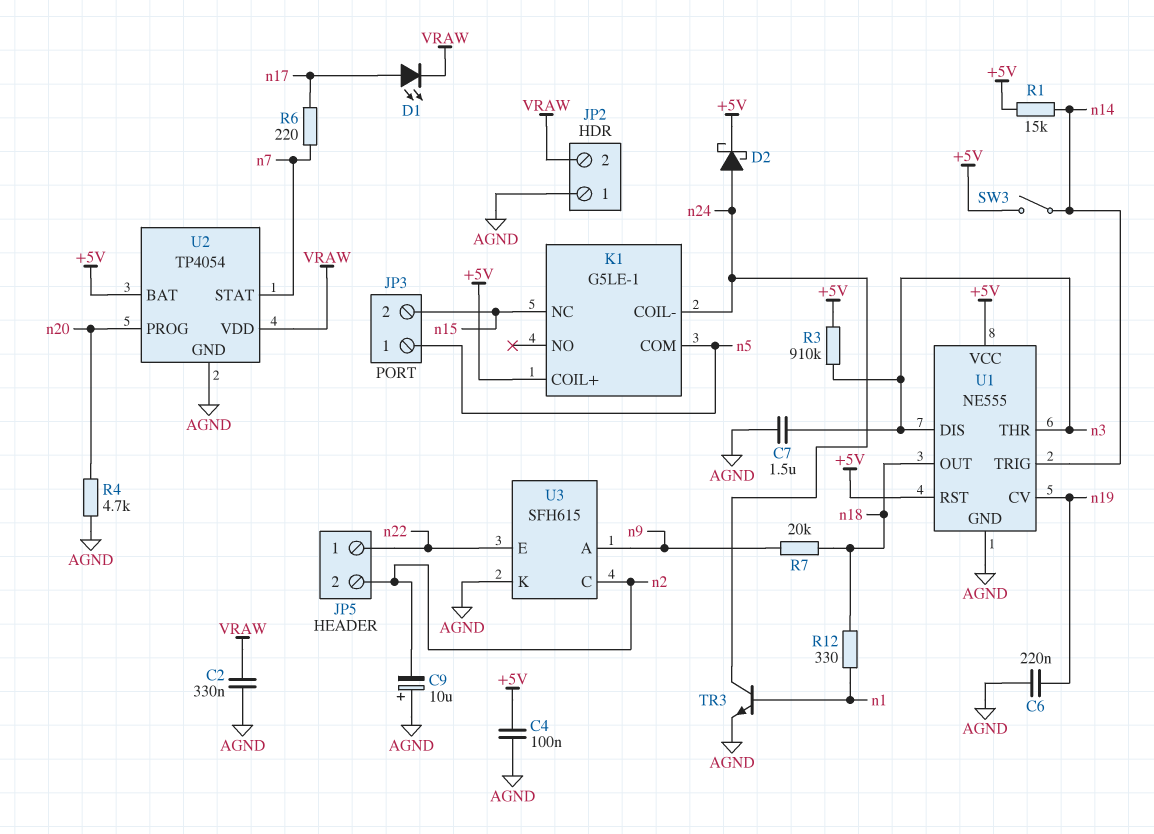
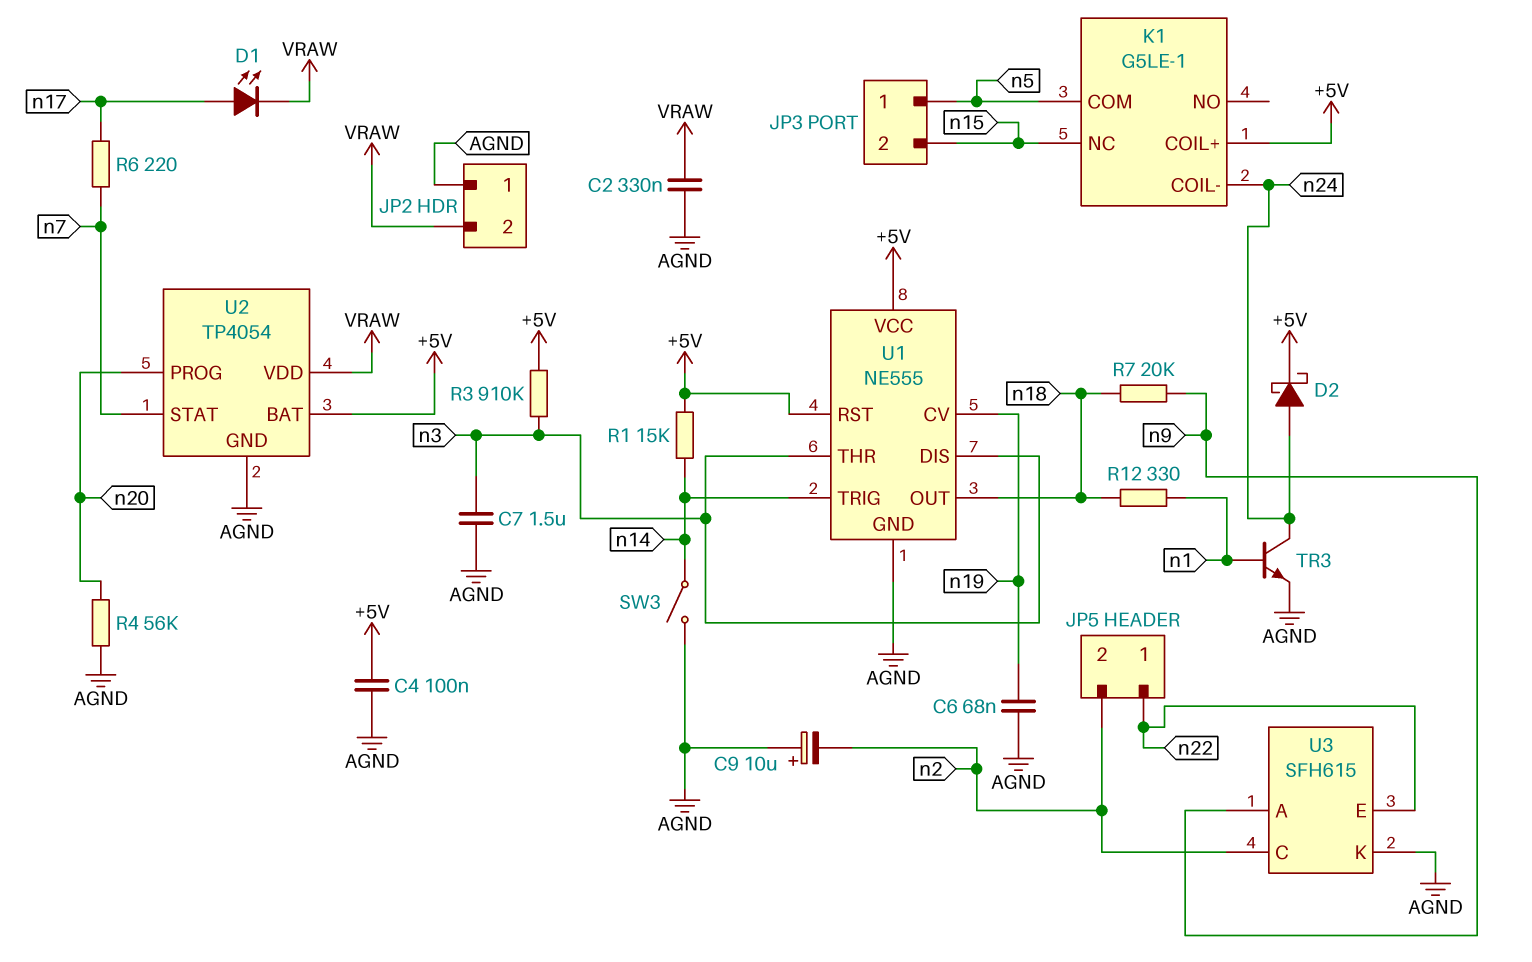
C6: 220nF (AGND, n19) -> 68nF (AGND, n19)
R4: 4.7k (AGND, n20) -> 56k (AGND, n20)
SW3: switch (+5V, n14) -> switch (AGND, n14)

